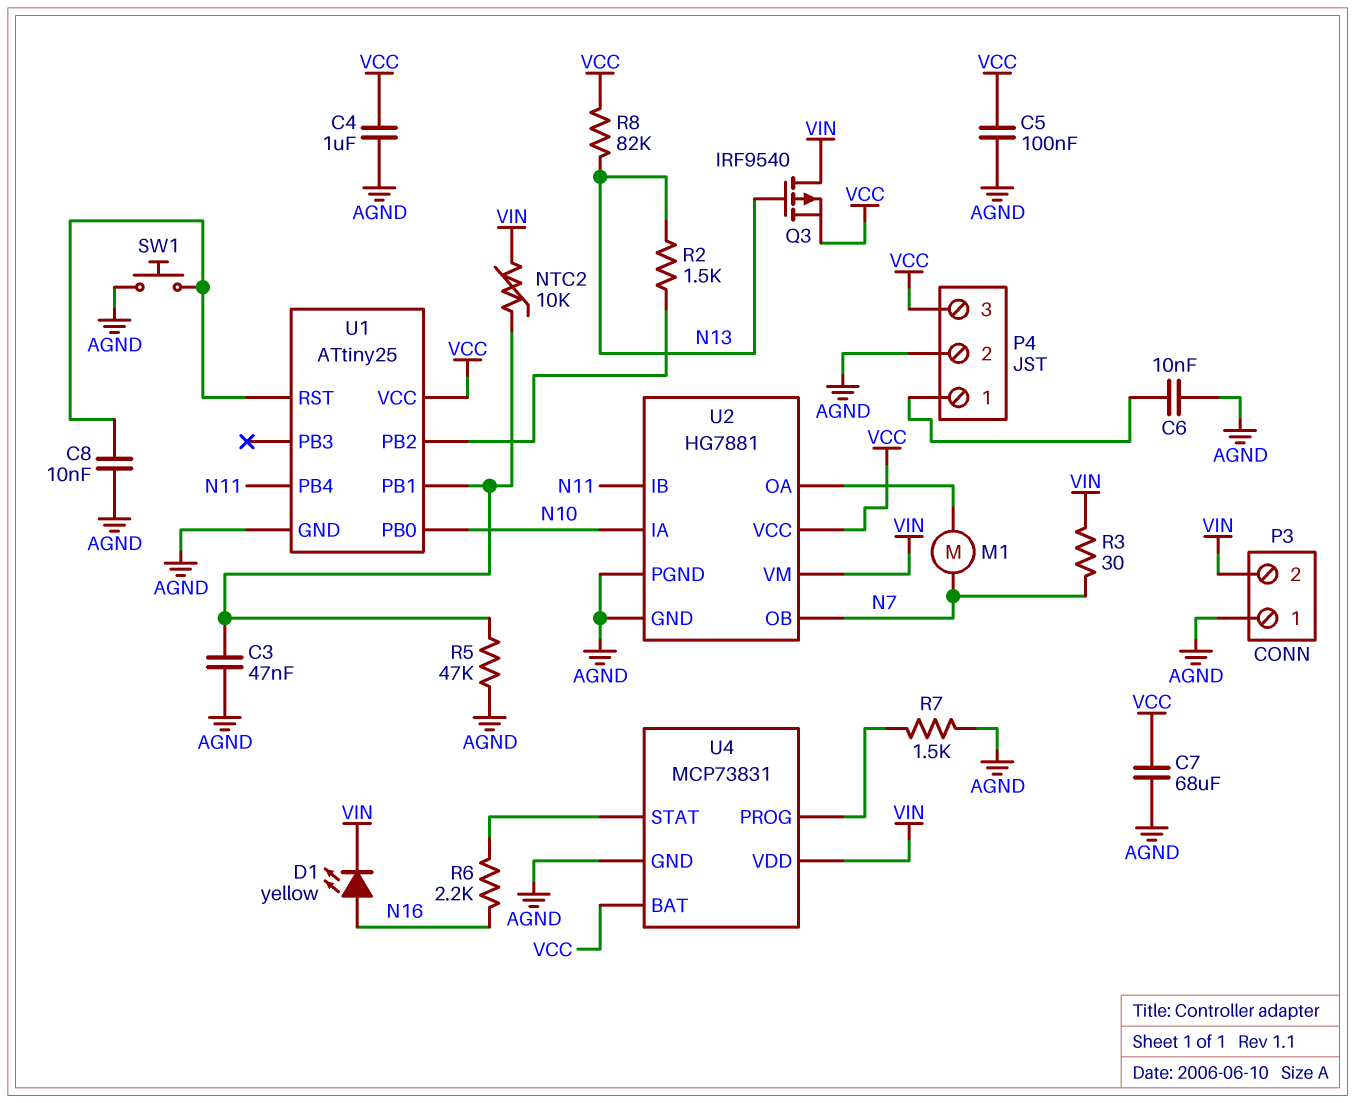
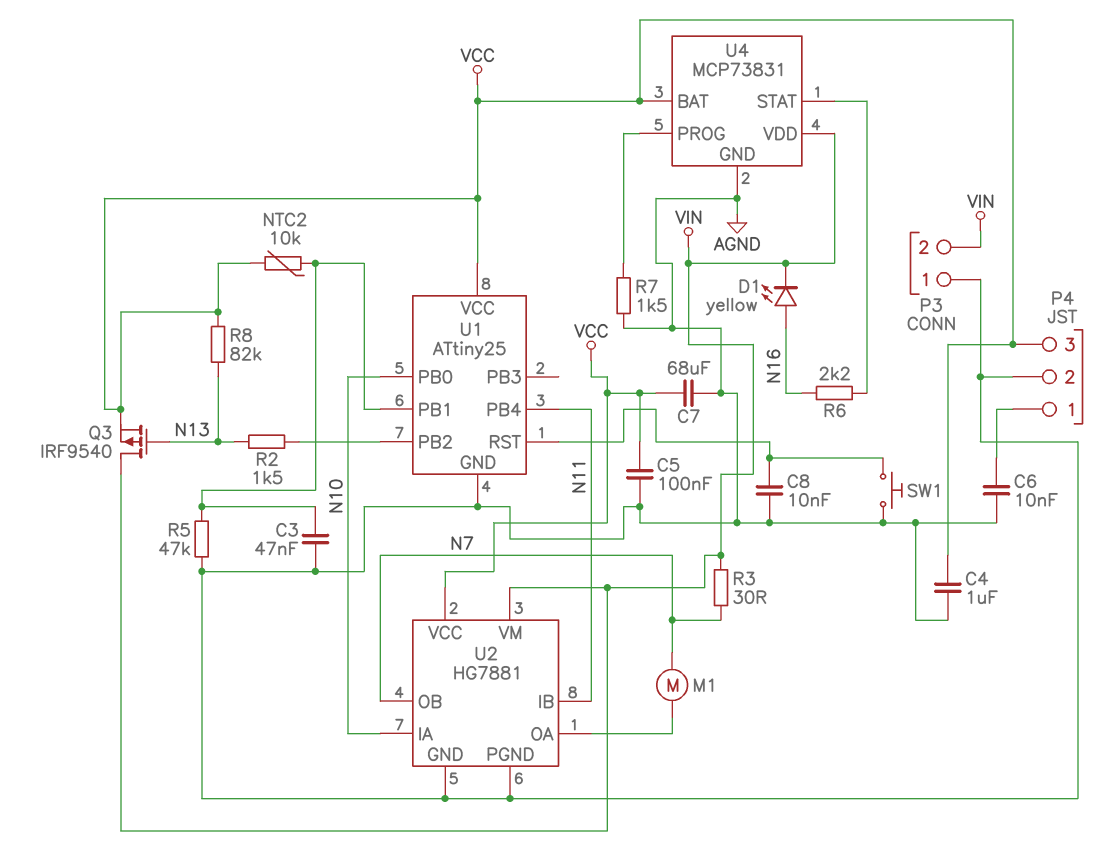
NTC2: 10k (U1/PB1, VIN) -> 10k (U1/PB1, VCC)

